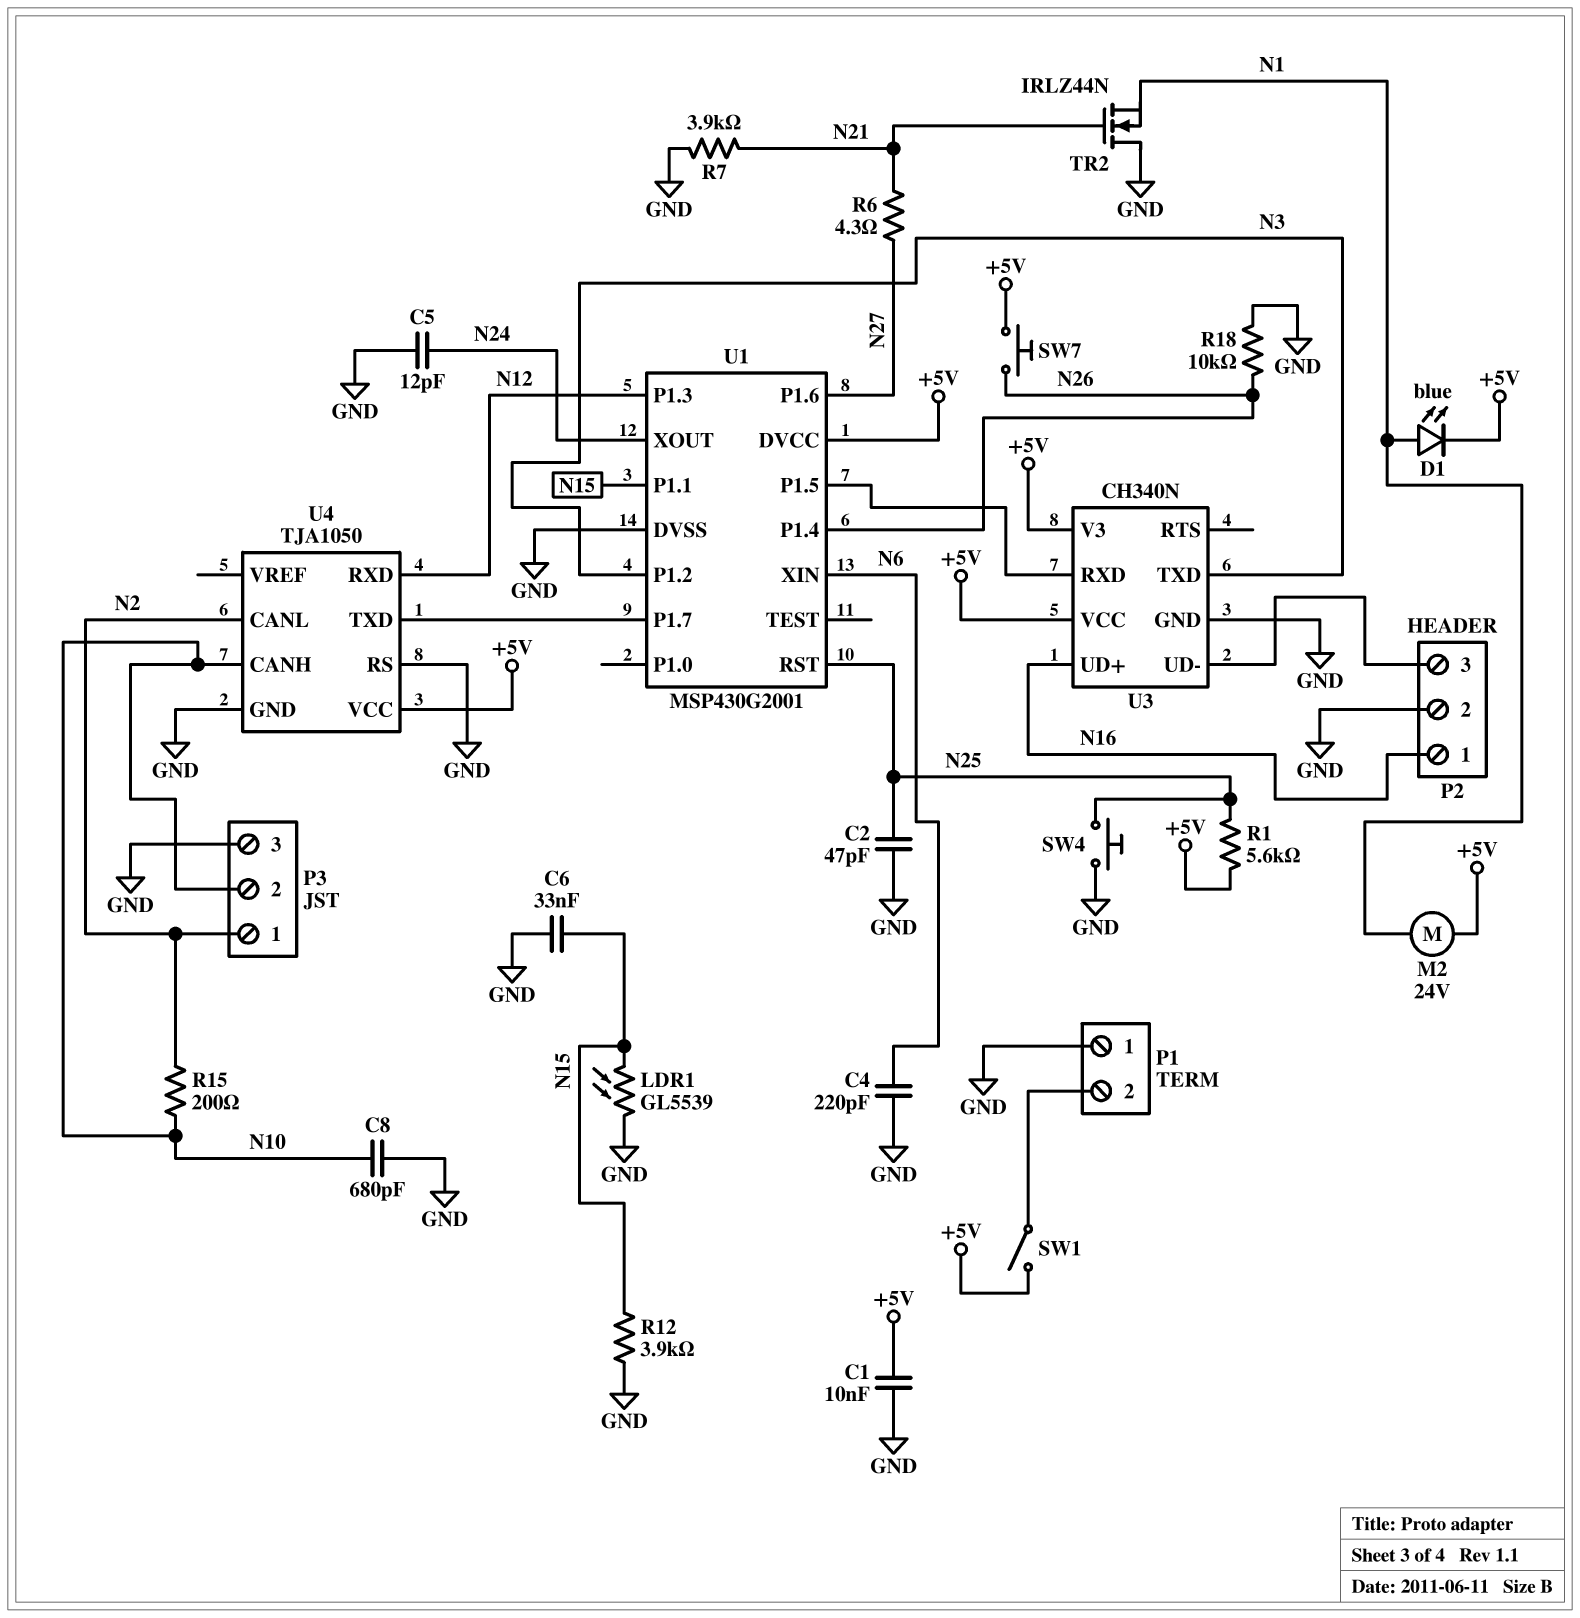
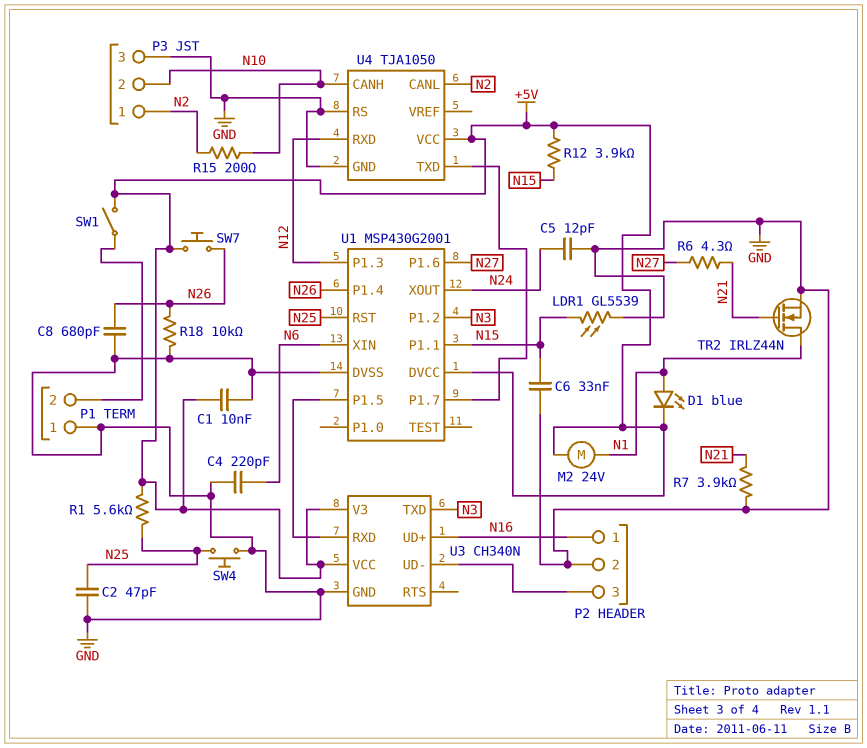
C8: 680pF (GND, N10) -> 680pF (GND, N26)
R12: 3.9k (GND, N15) -> 3.9k (+5V, N15)
TR2: NMOS IRLZ44N (G N21, D GND, S N1) -> NMOS IRLZ44N (G N21, D N1, S GND)

